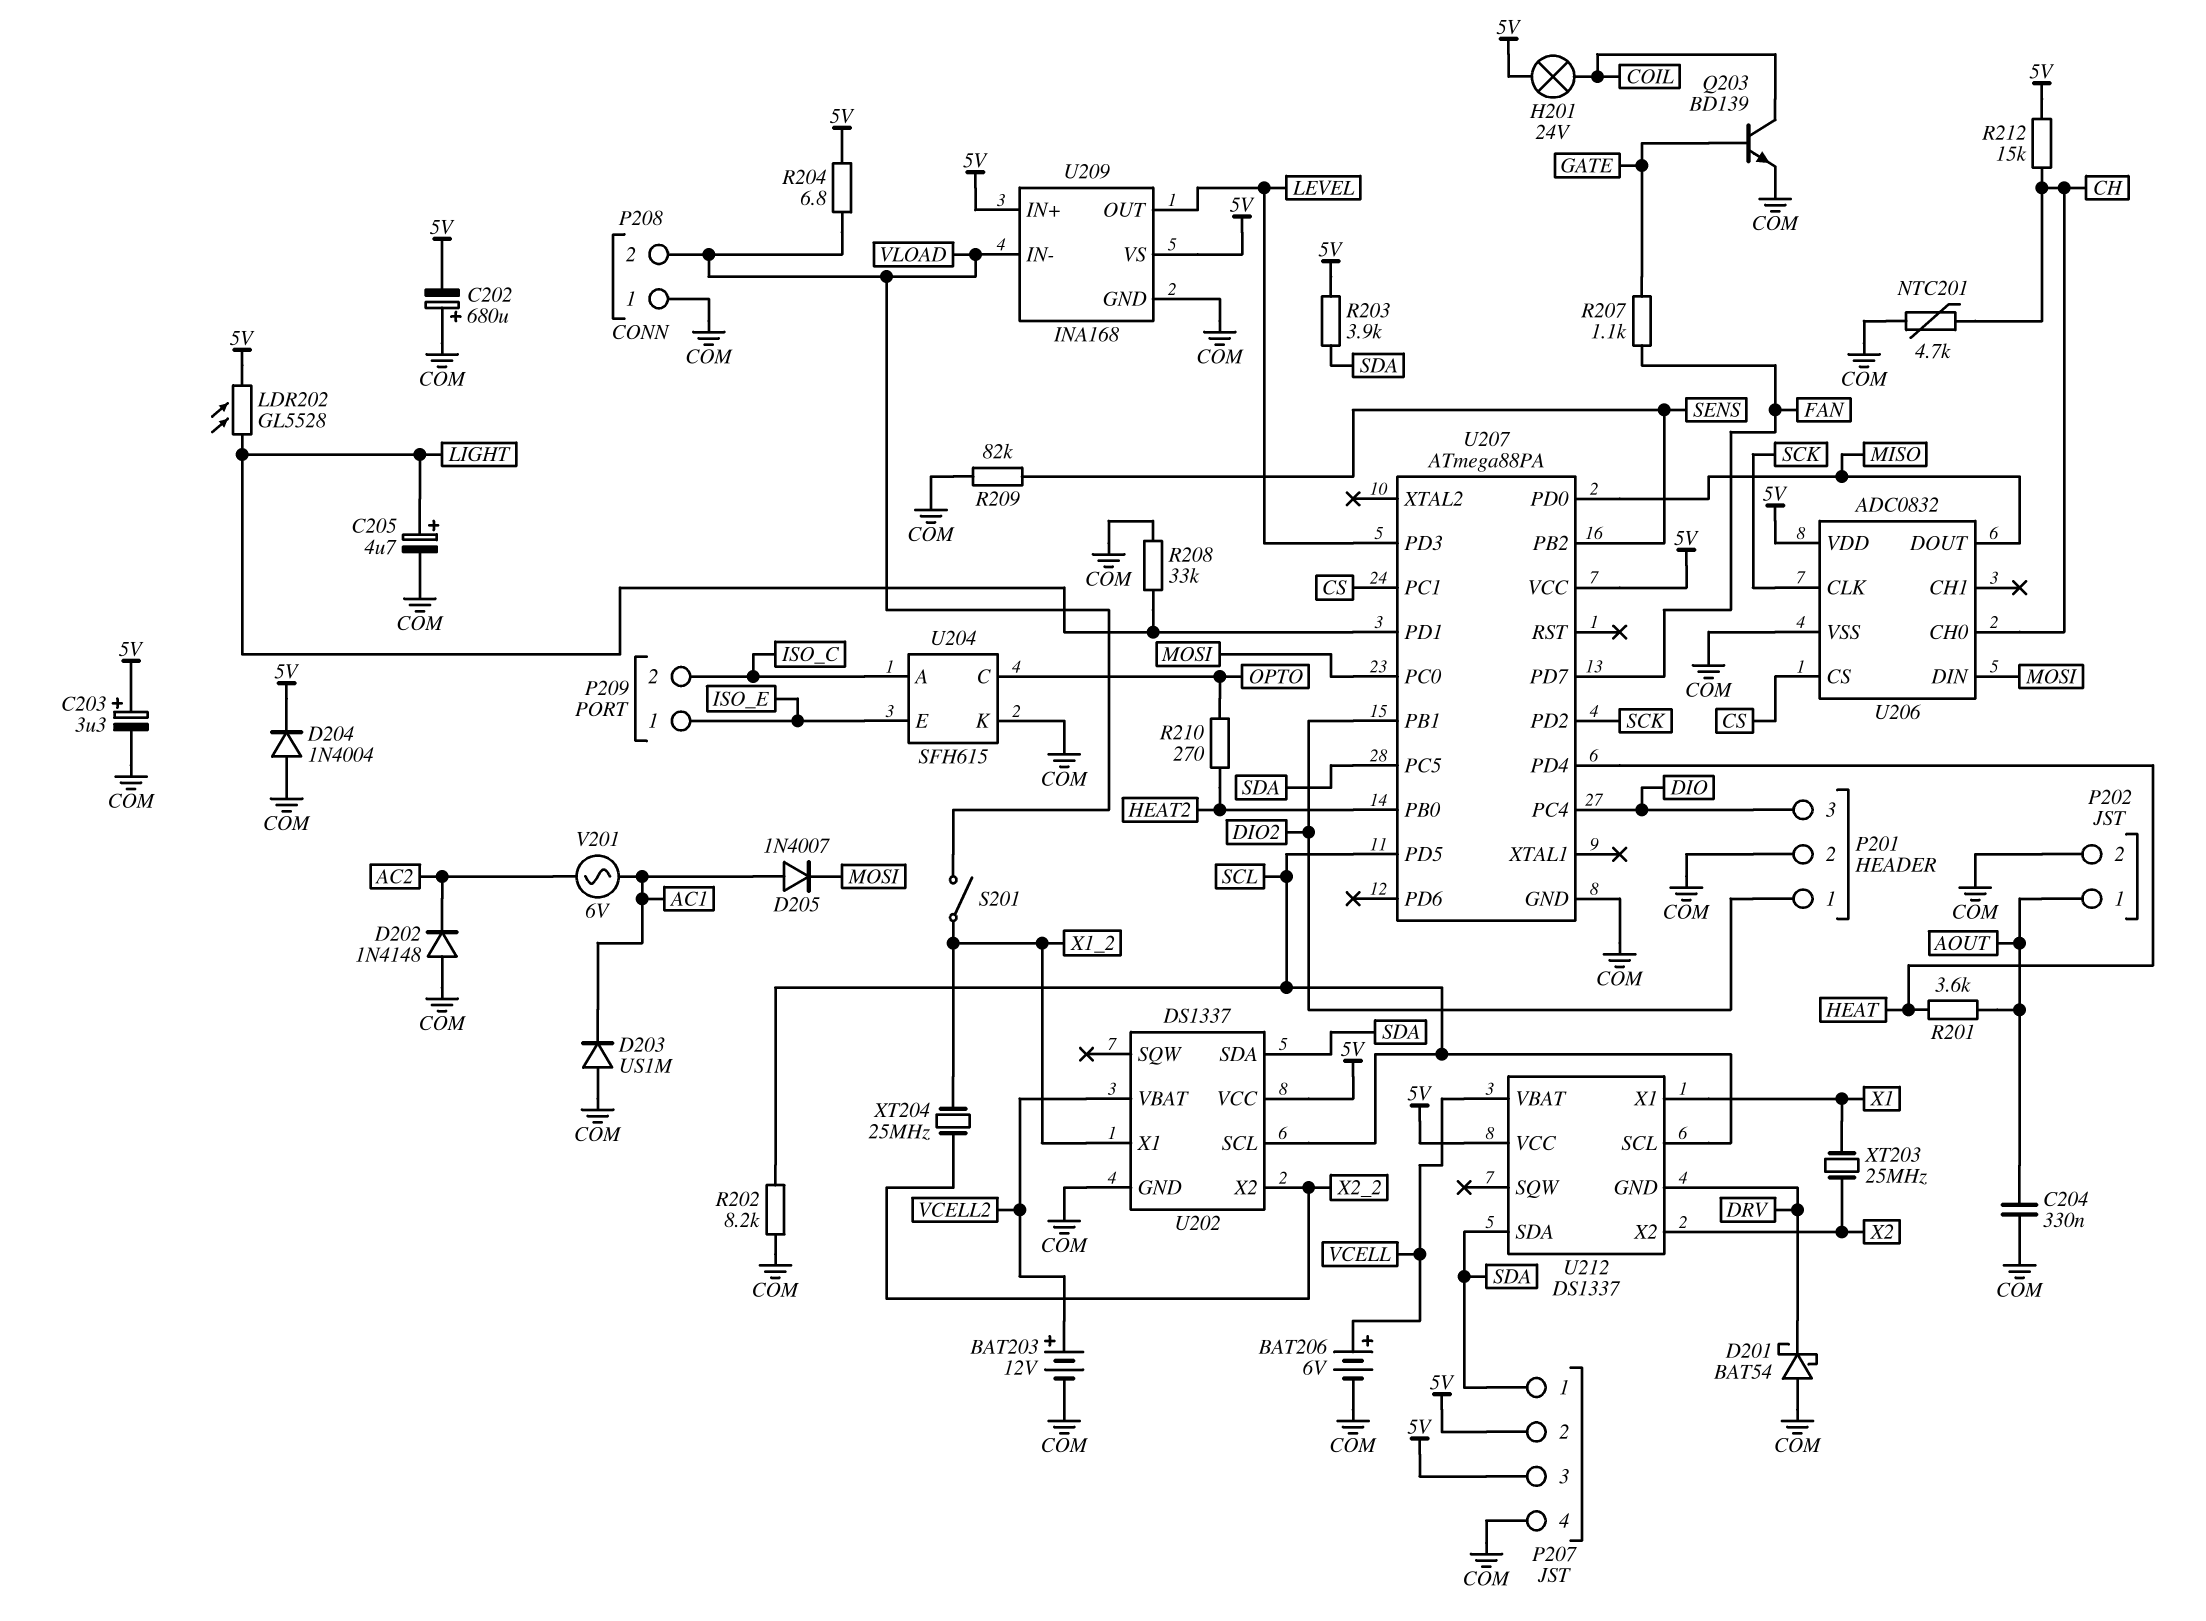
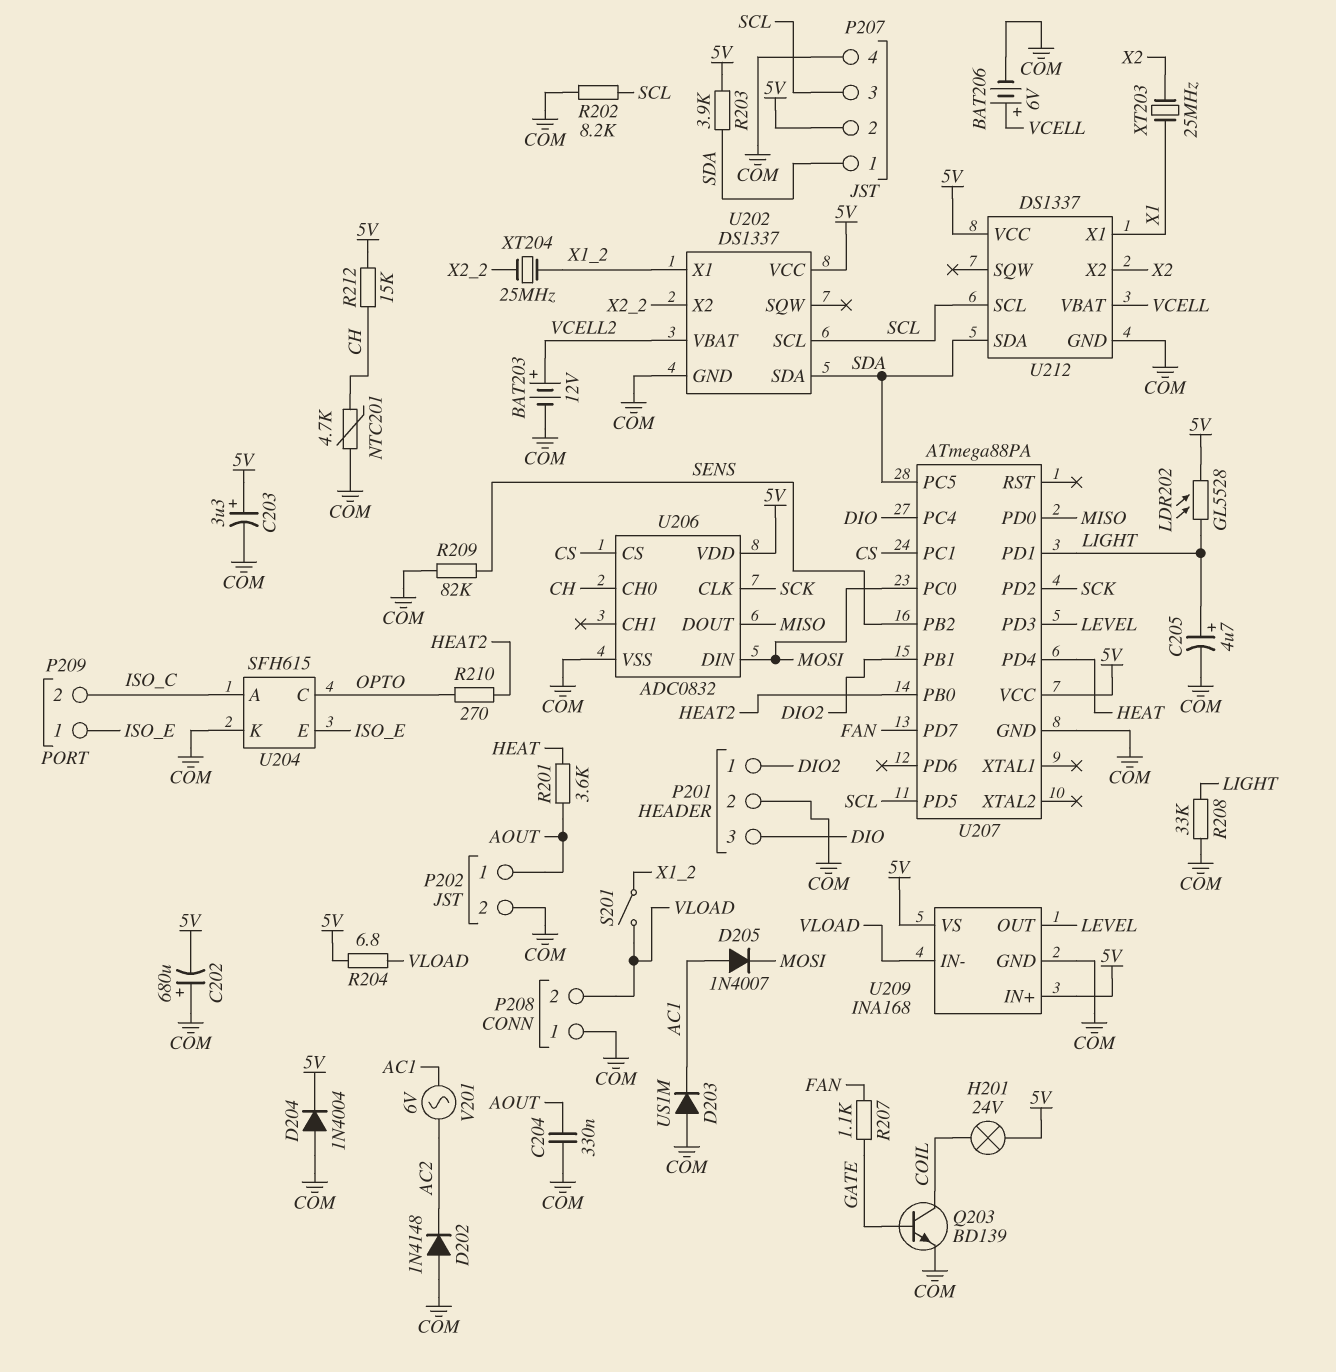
D201: schottky BAT54 (A COM, K DRV) -> none
P207 pin 3: 5V -> SCL
U212 pin GND: DRV -> COM

